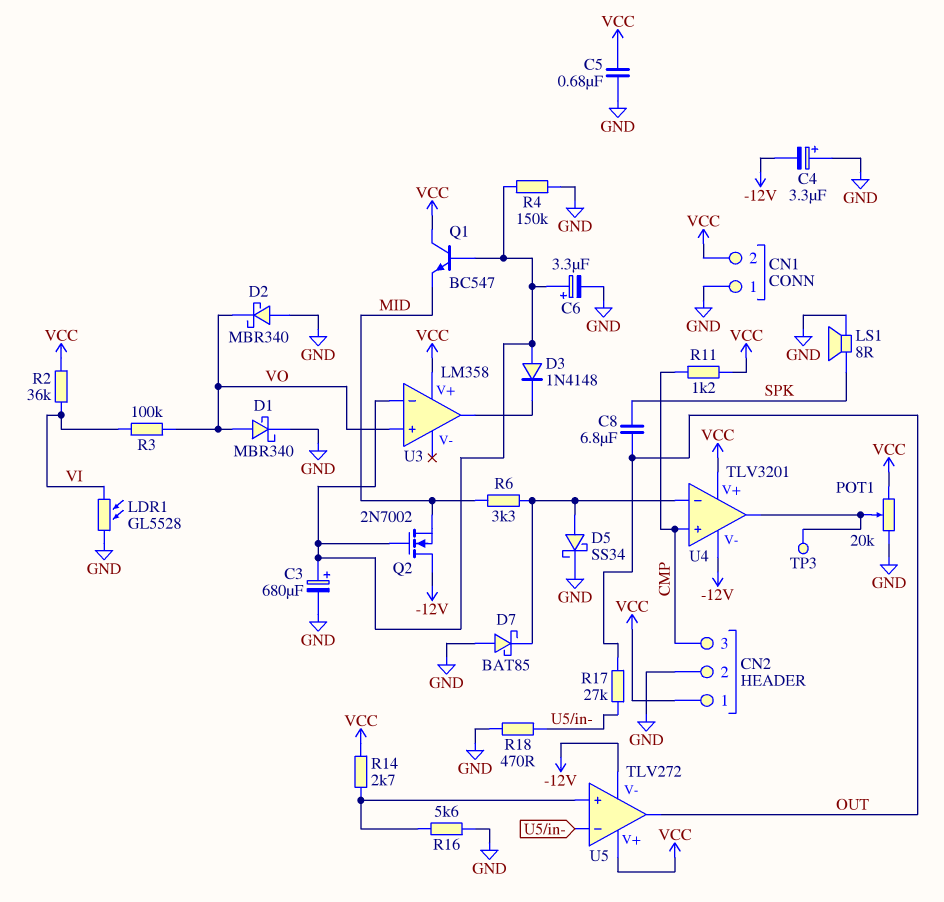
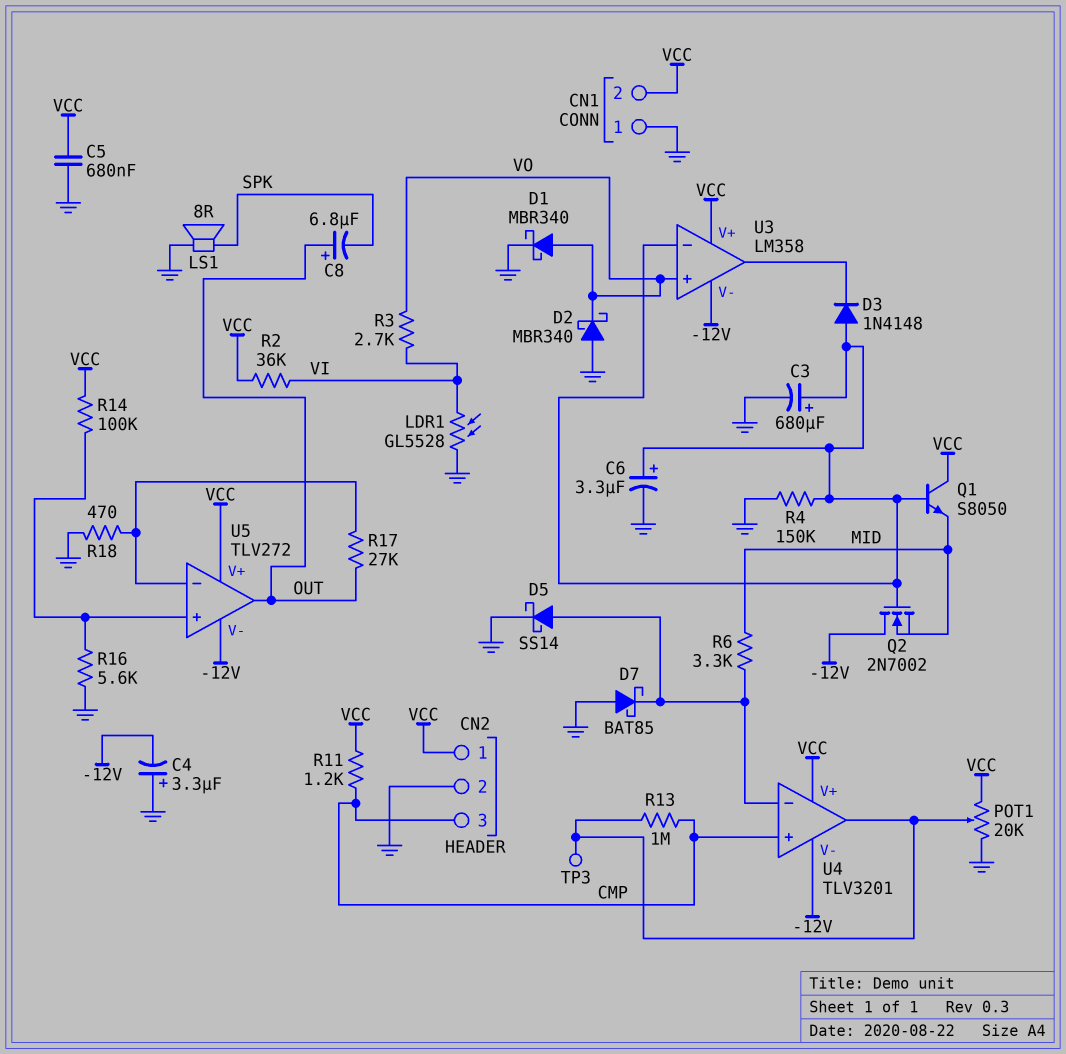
C8: 6.8uF (OUT, SPK) -> 6.8uF (plus OUT, minus SPK)
D5: schottky SS34 (A U4/in-, K GND) -> schottky SS14 (A U4/in-, K GND)
Q1: NPN BC547 (B U3/in-, C VCC, E MID) -> NPN S8050 (B U3/in-, C VCC, E MID)
R3: 100k (VI, VO) -> 2.7k (VI, VO)
R13: none -> 1M (CMP, U4/out)
R14: 2.7k (U5/in+, VCC) -> 100k (U5/in+, VCC)
U3 pin V-: none -> -12V

